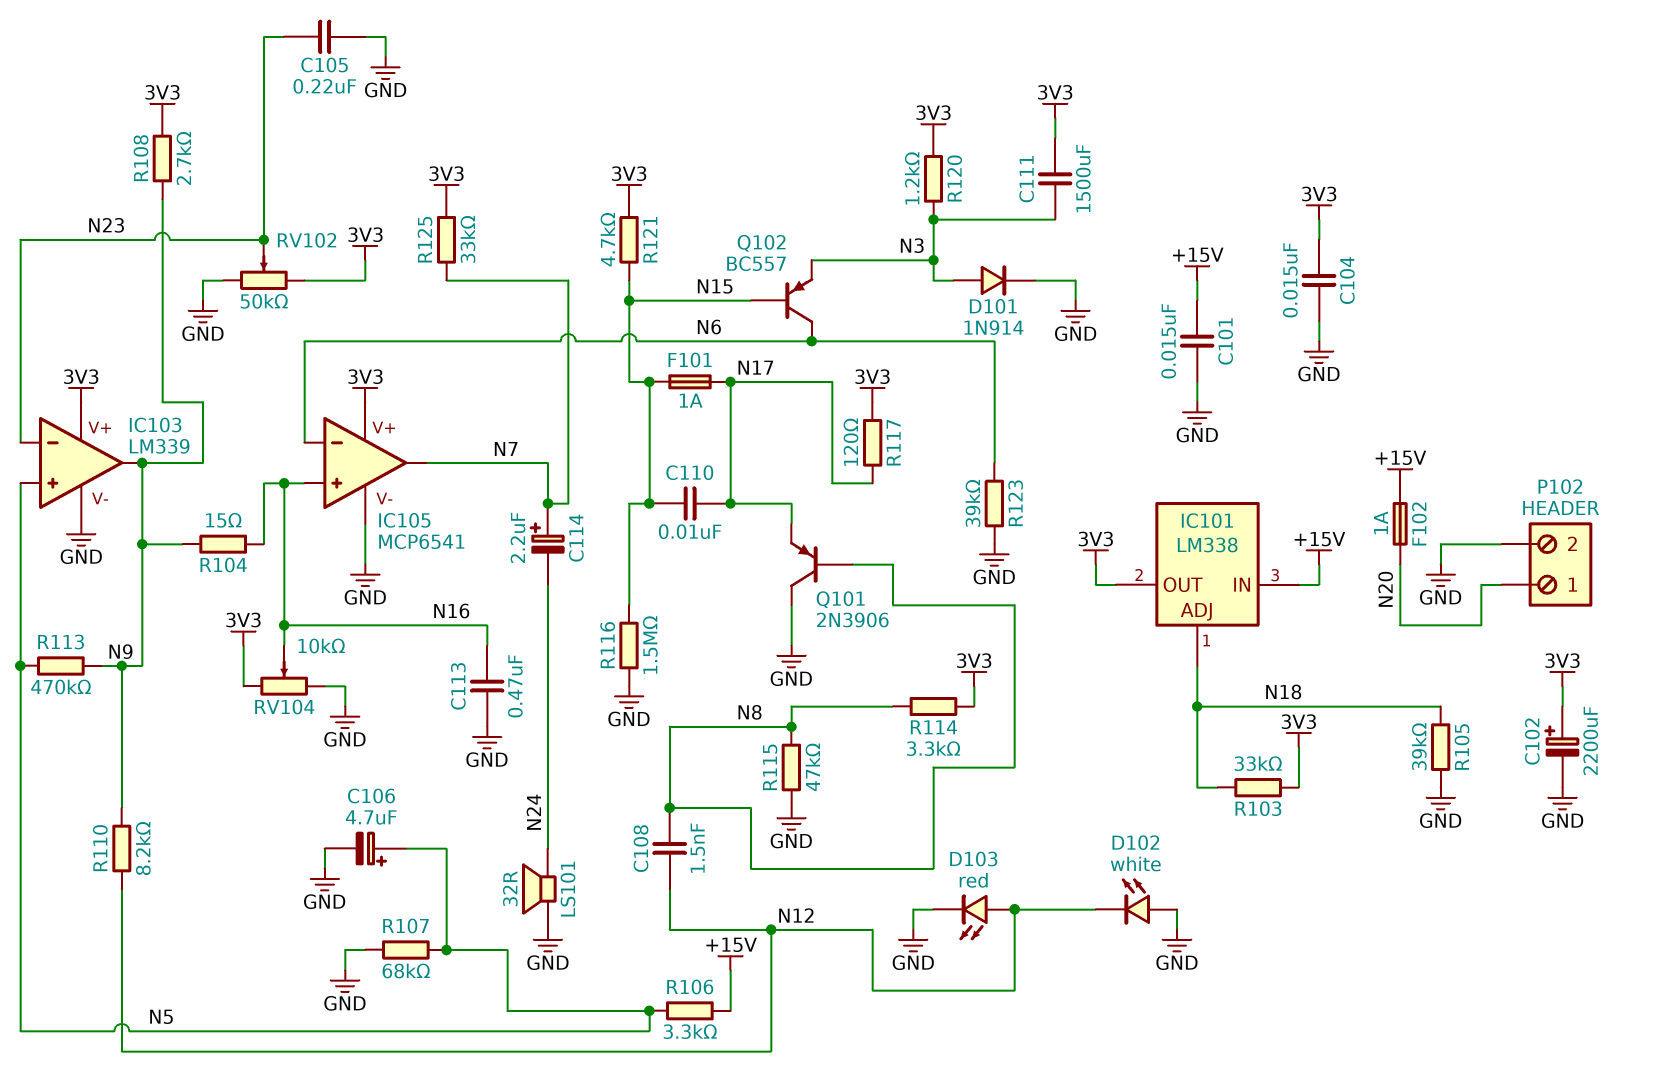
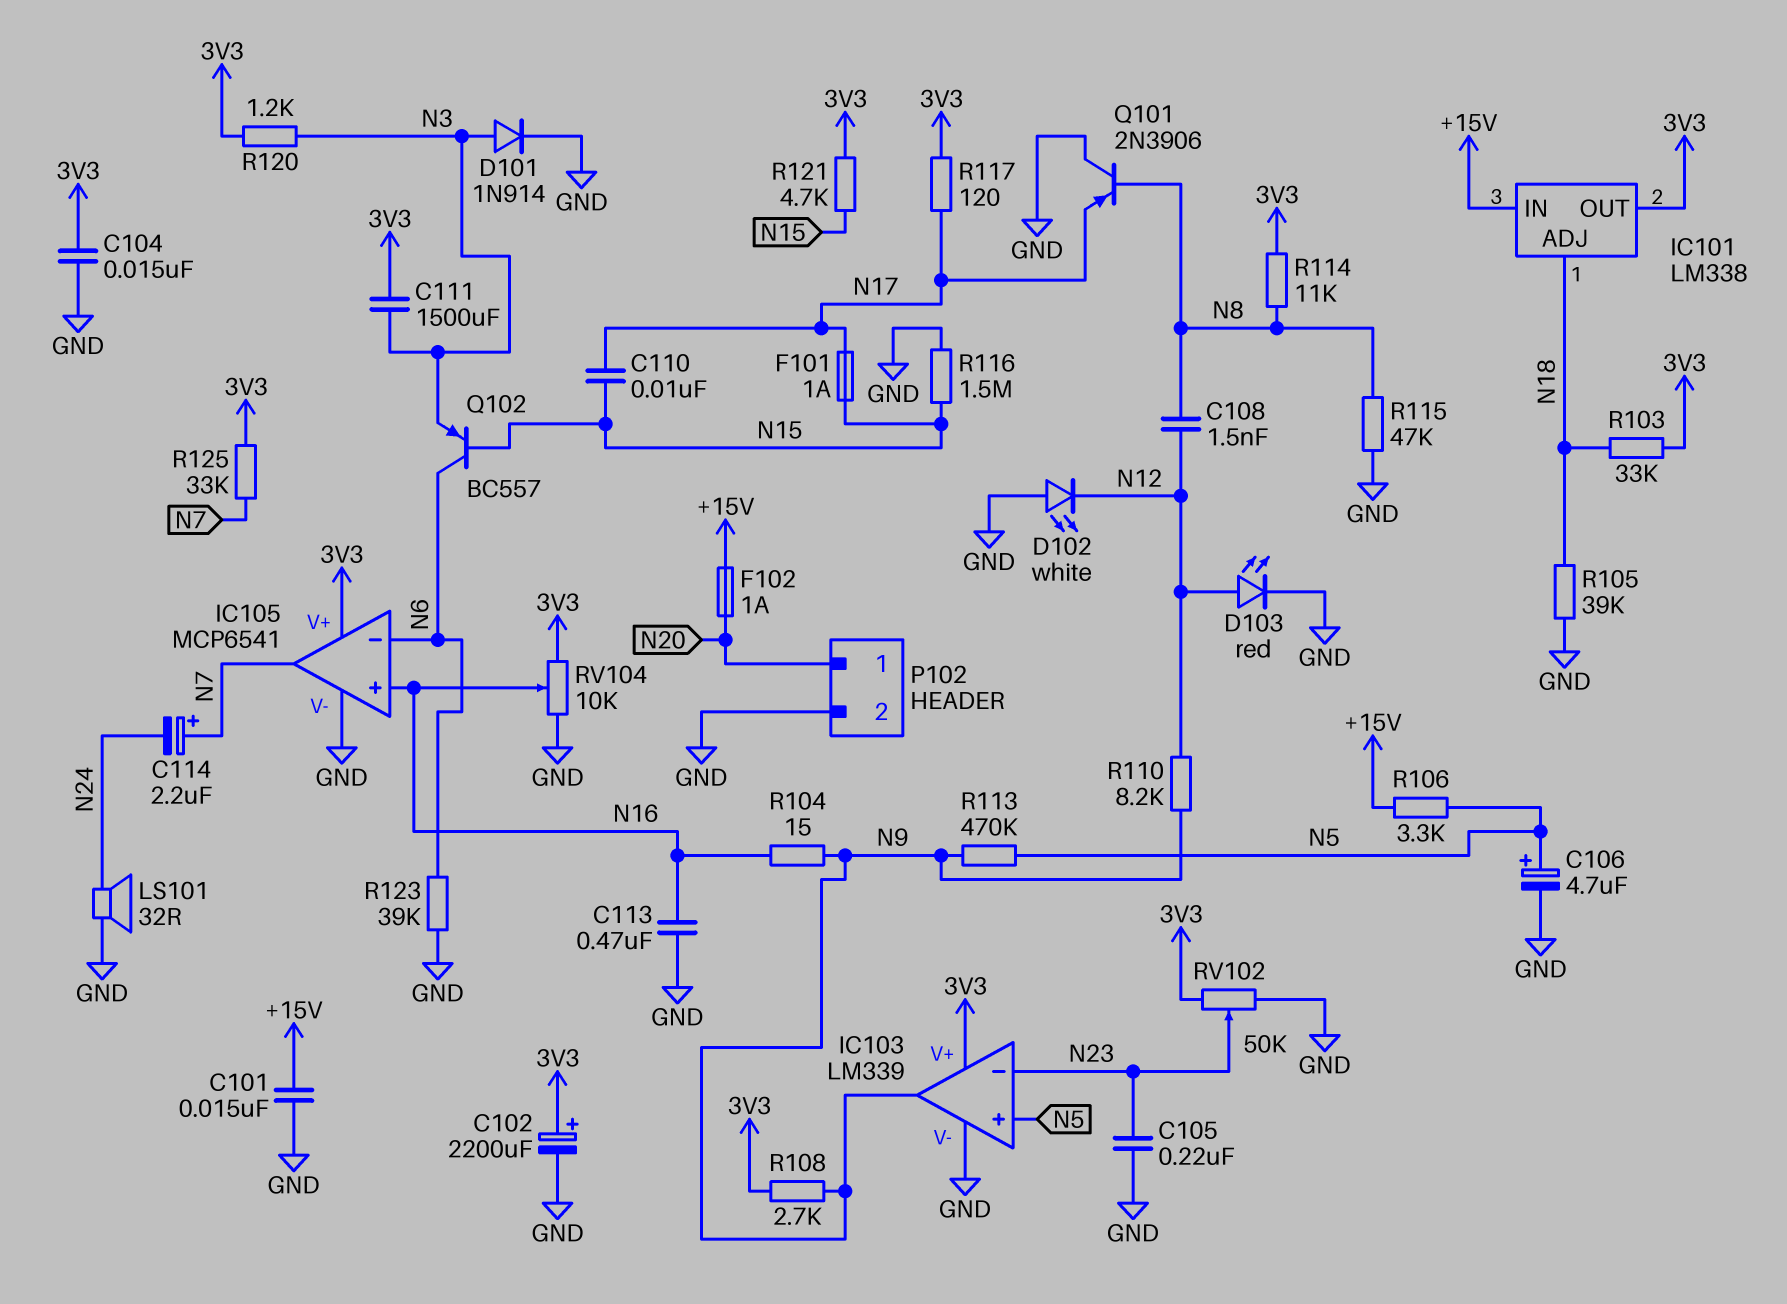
R107: 68k (GND, N5) -> none
R114: 3.3k (3V3, N8) -> 11k (3V3, N8)

